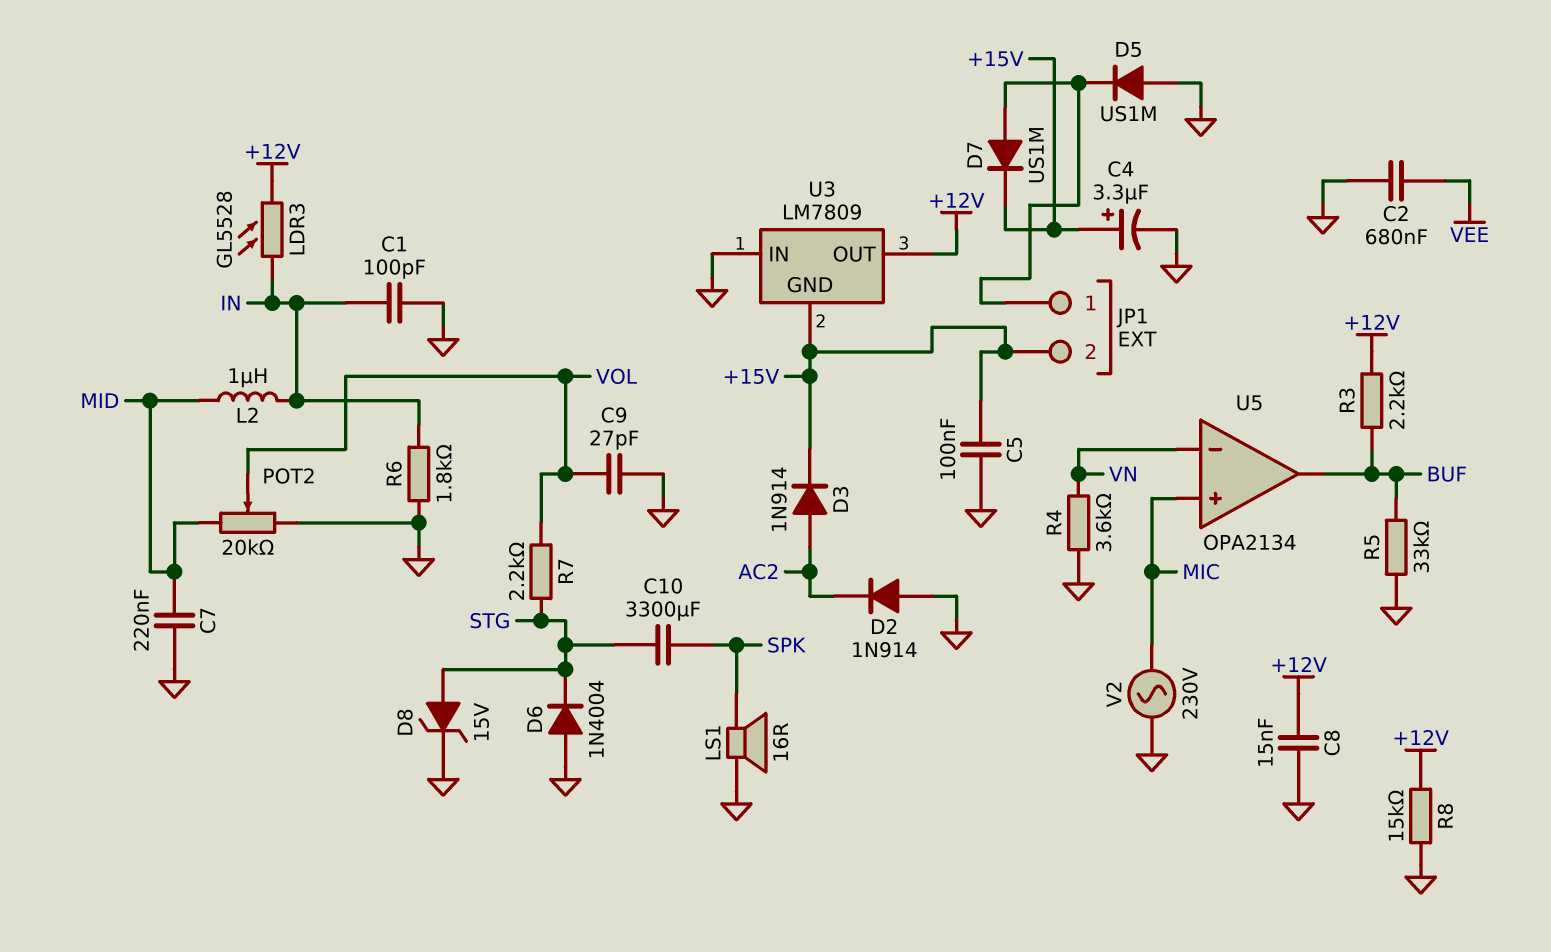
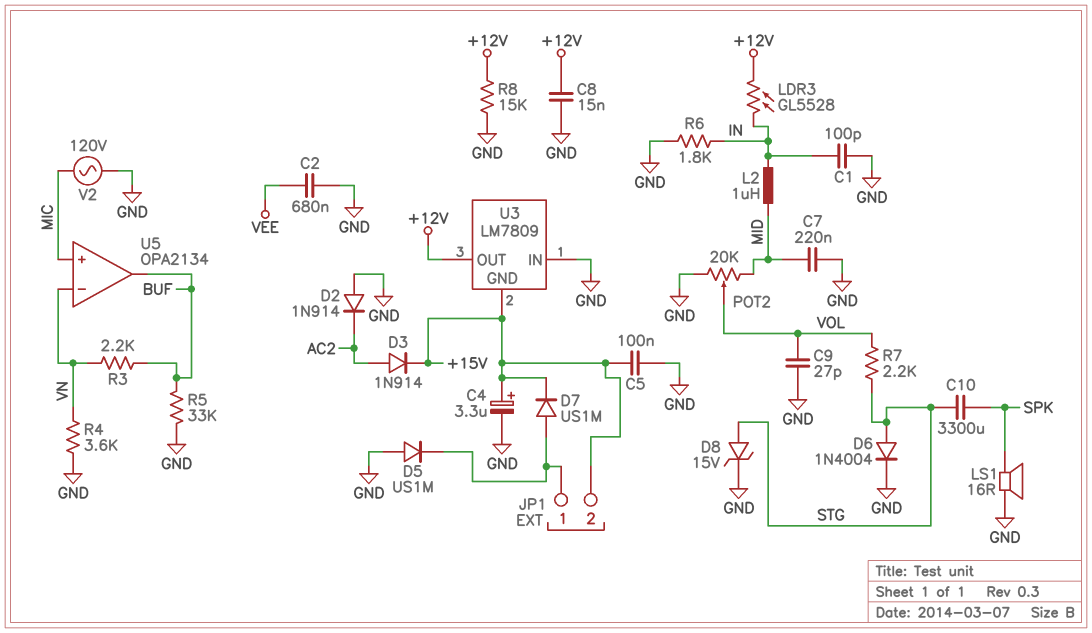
D6: diode 1N4004 (A GND, K STG) -> diode 1N4004 (A STG, K GND)
R3: 2.2k (+12V, BUF) -> 2.2k (BUF, VN)
V2: AC 230V (GND, MIC) -> AC 120V (GND, MIC)

